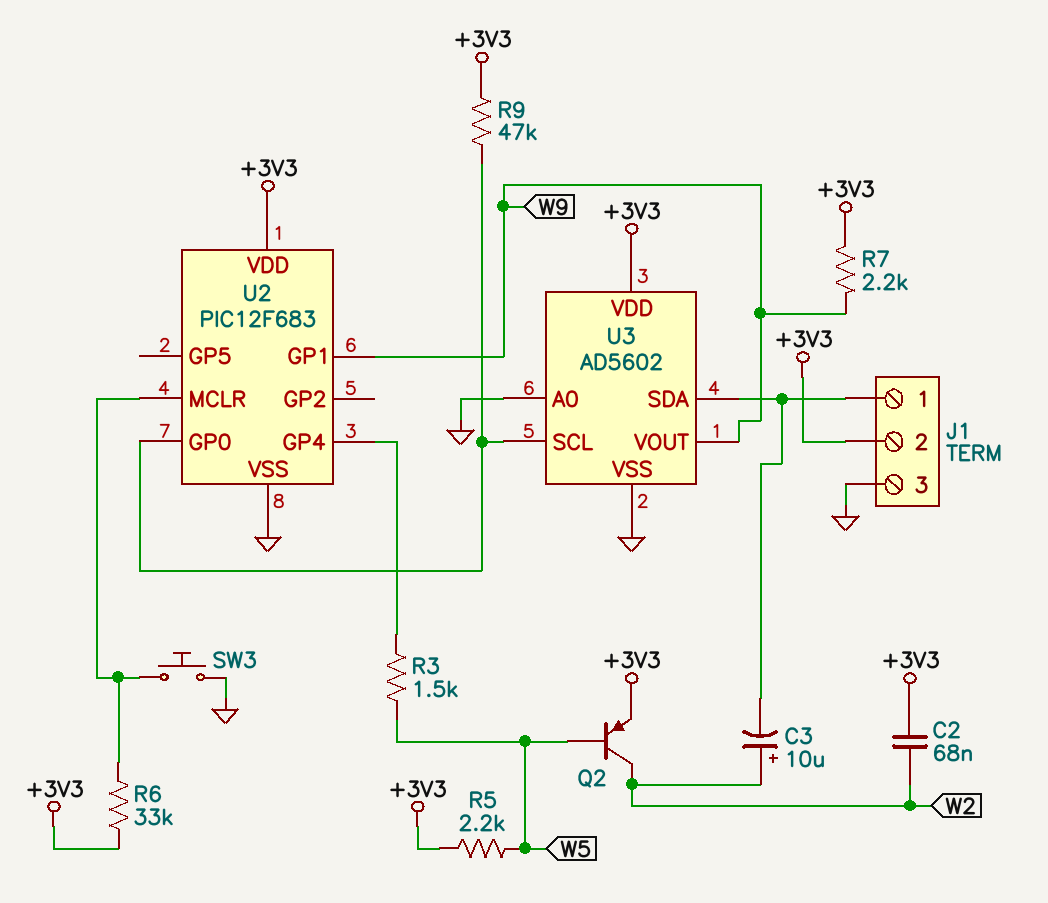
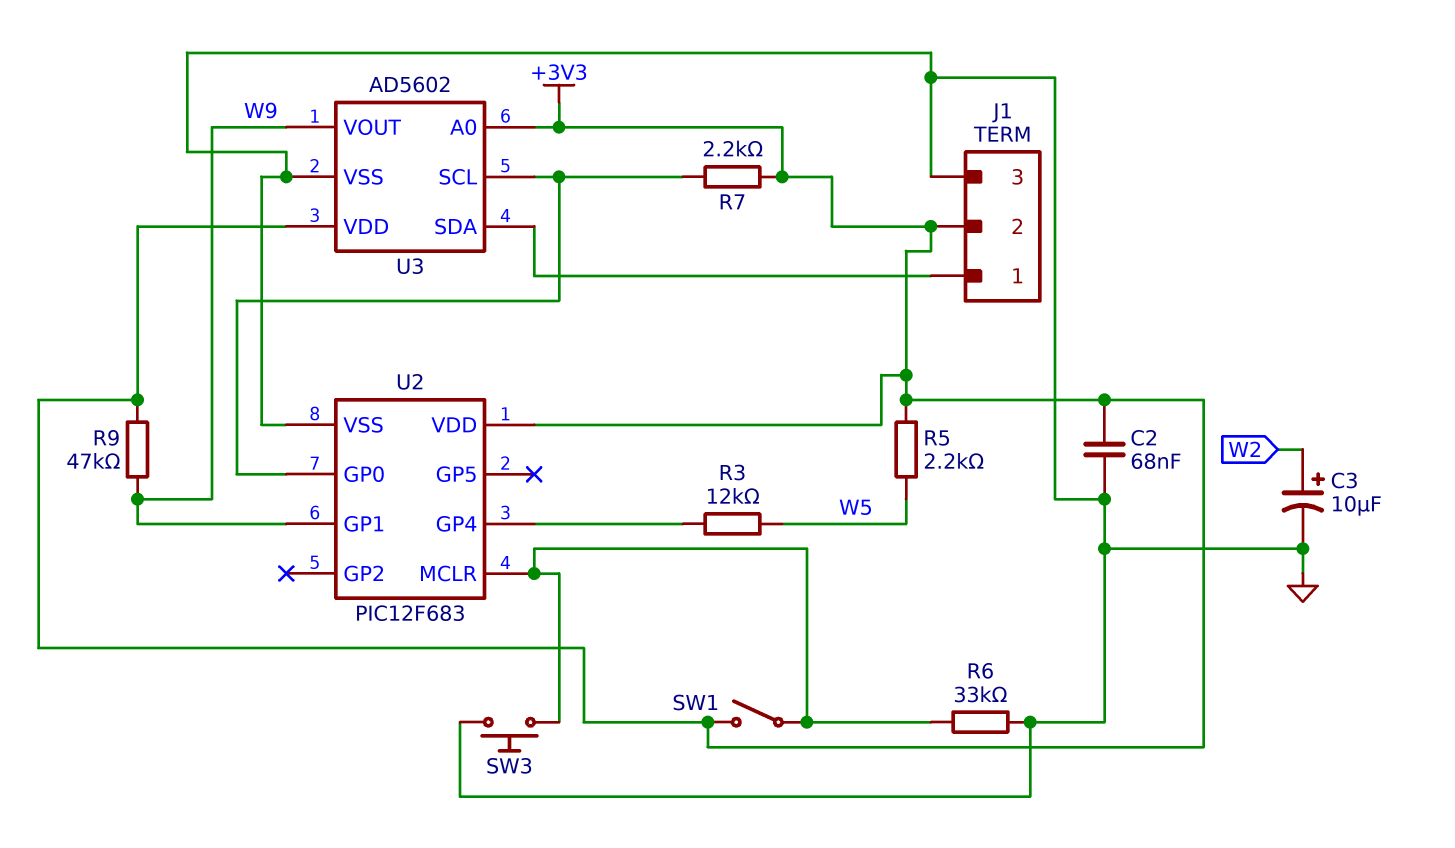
C2: 68nF (+3V3, W2) -> 68nF (+3V3, GND)
C3: 10uF (plus W2, minus J1/1) -> 10uF (plus W2, minus GND)
Q2: PNP (B W5, C W2, E +3V3) -> none
R3: 1.5k (U2/GP4, W5) -> 12k (U2/GP4, W5)
R6: 33k (+3V3, U2/MCLR) -> 33k (GND, U2/MCLR)
R7: 2.2k (+3V3, W9) -> 2.2k (+3V3, U2/GP0)
R9: 47k (+3V3, U2/GP0) -> 47k (+3V3, W9)
SW1: none -> switch (+3V3, U2/MCLR)
U3 pin A0: GND -> +3V3

